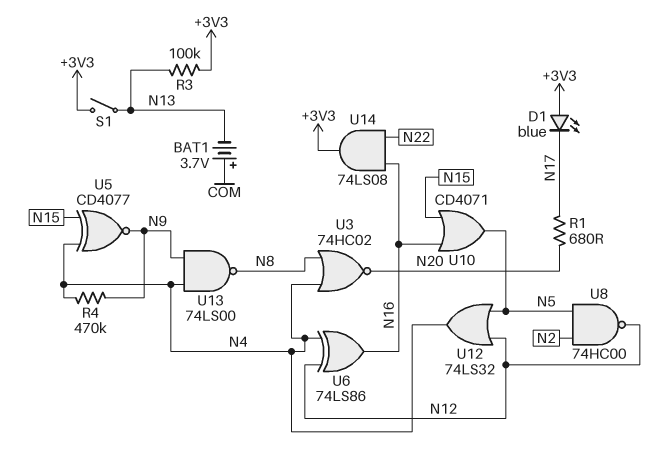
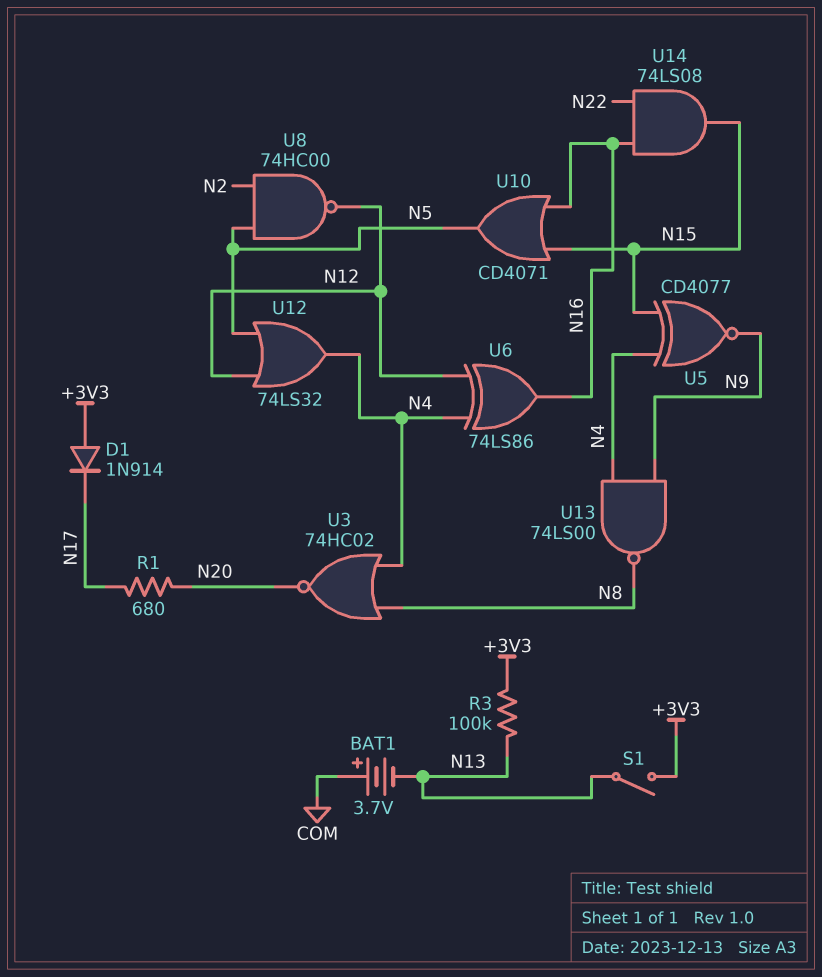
D1: LED blue (A +3V3, K N17) -> diode 1N914 (A +3V3, K N17)
R4: 470k (N4, N9) -> none
U14: AND 74LS08 (in N16, in N22, out +3V3) -> AND 74LS08 (in N16, in N22, out N15)

